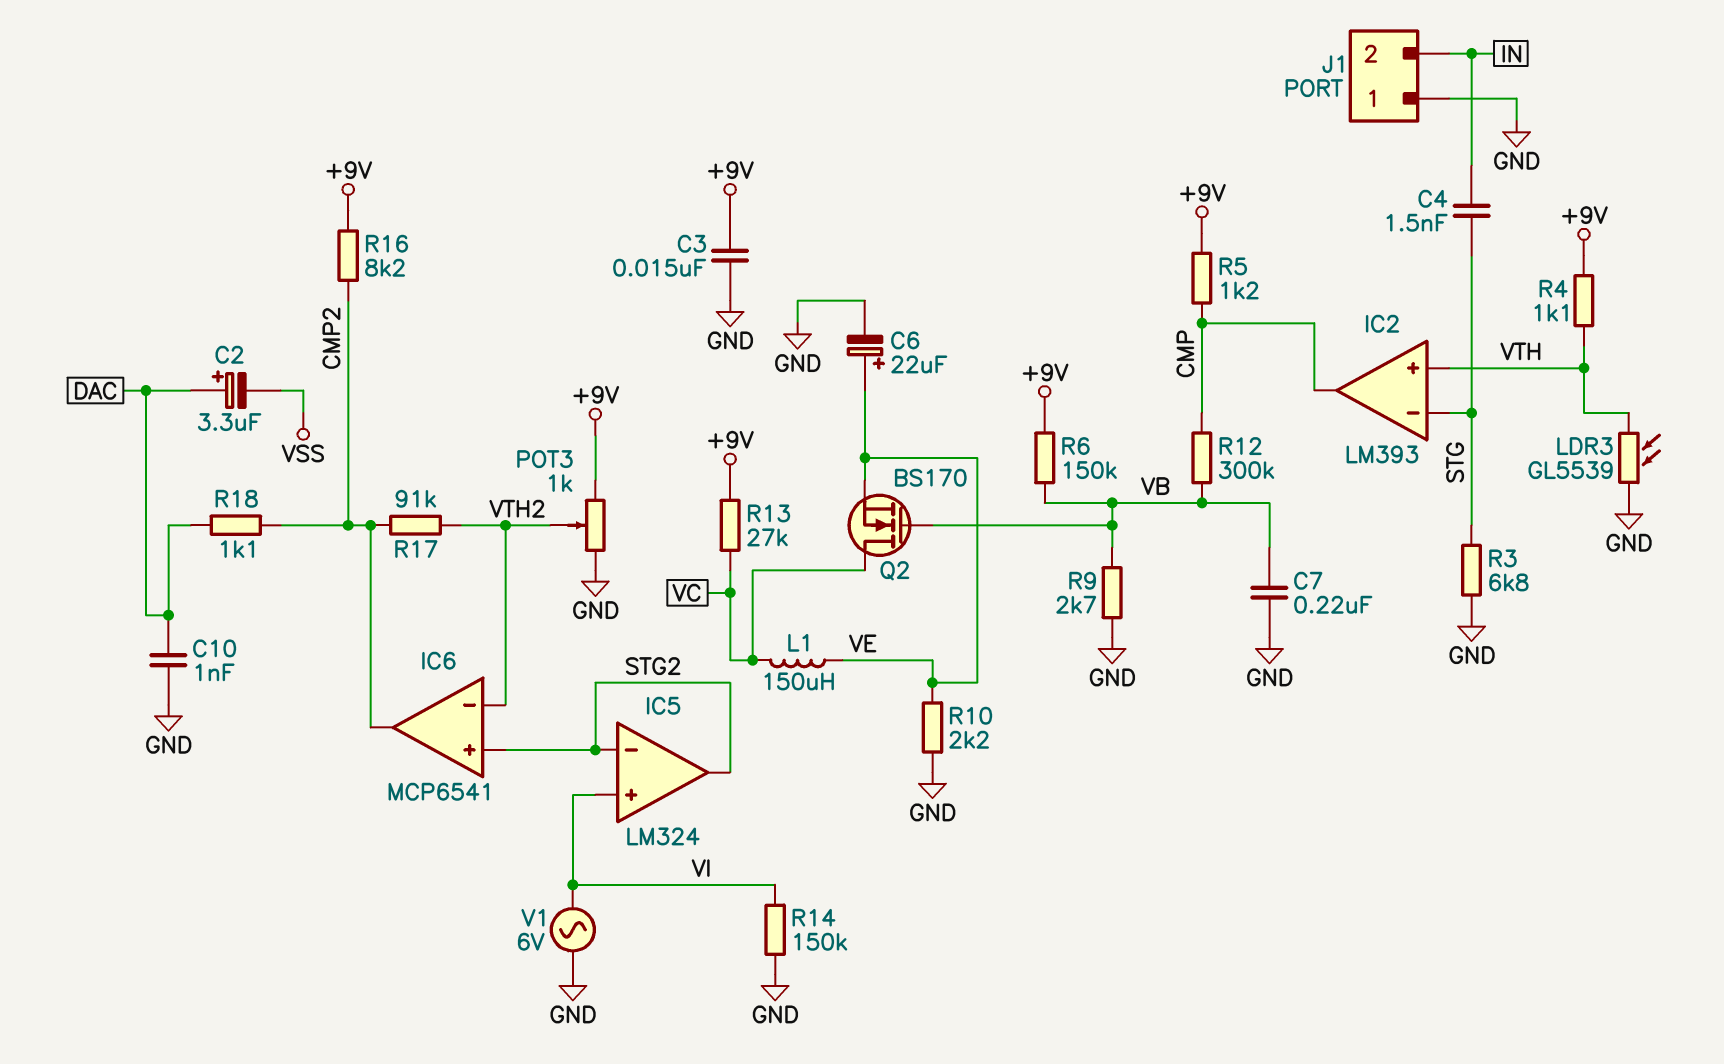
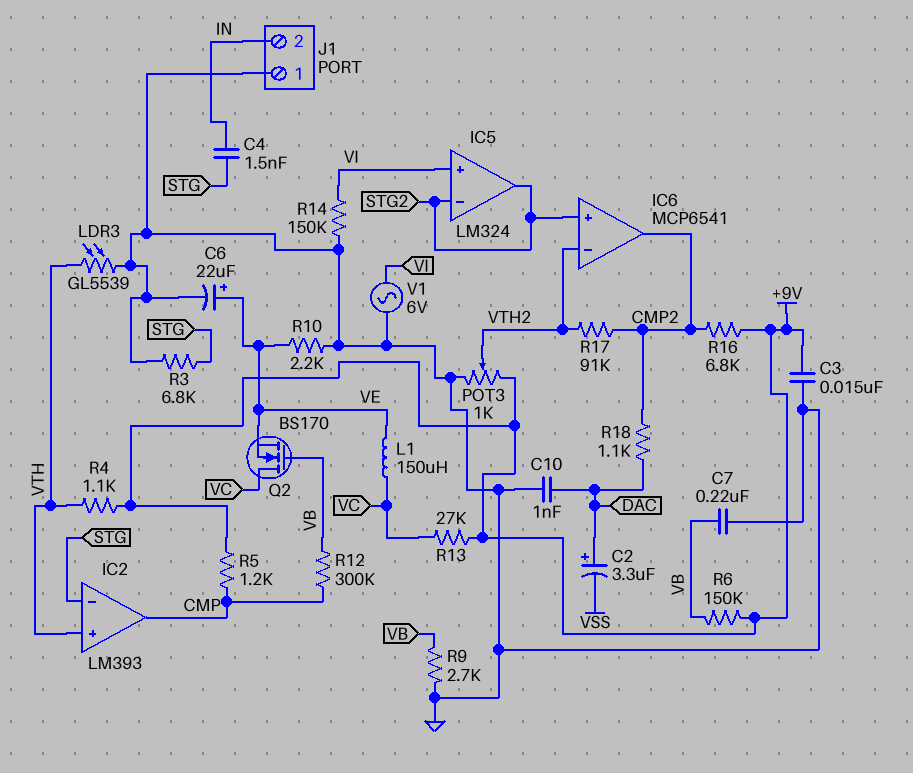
R16: 8.2k (+9V, CMP2) -> 6.8k (+9V, CMP2)

